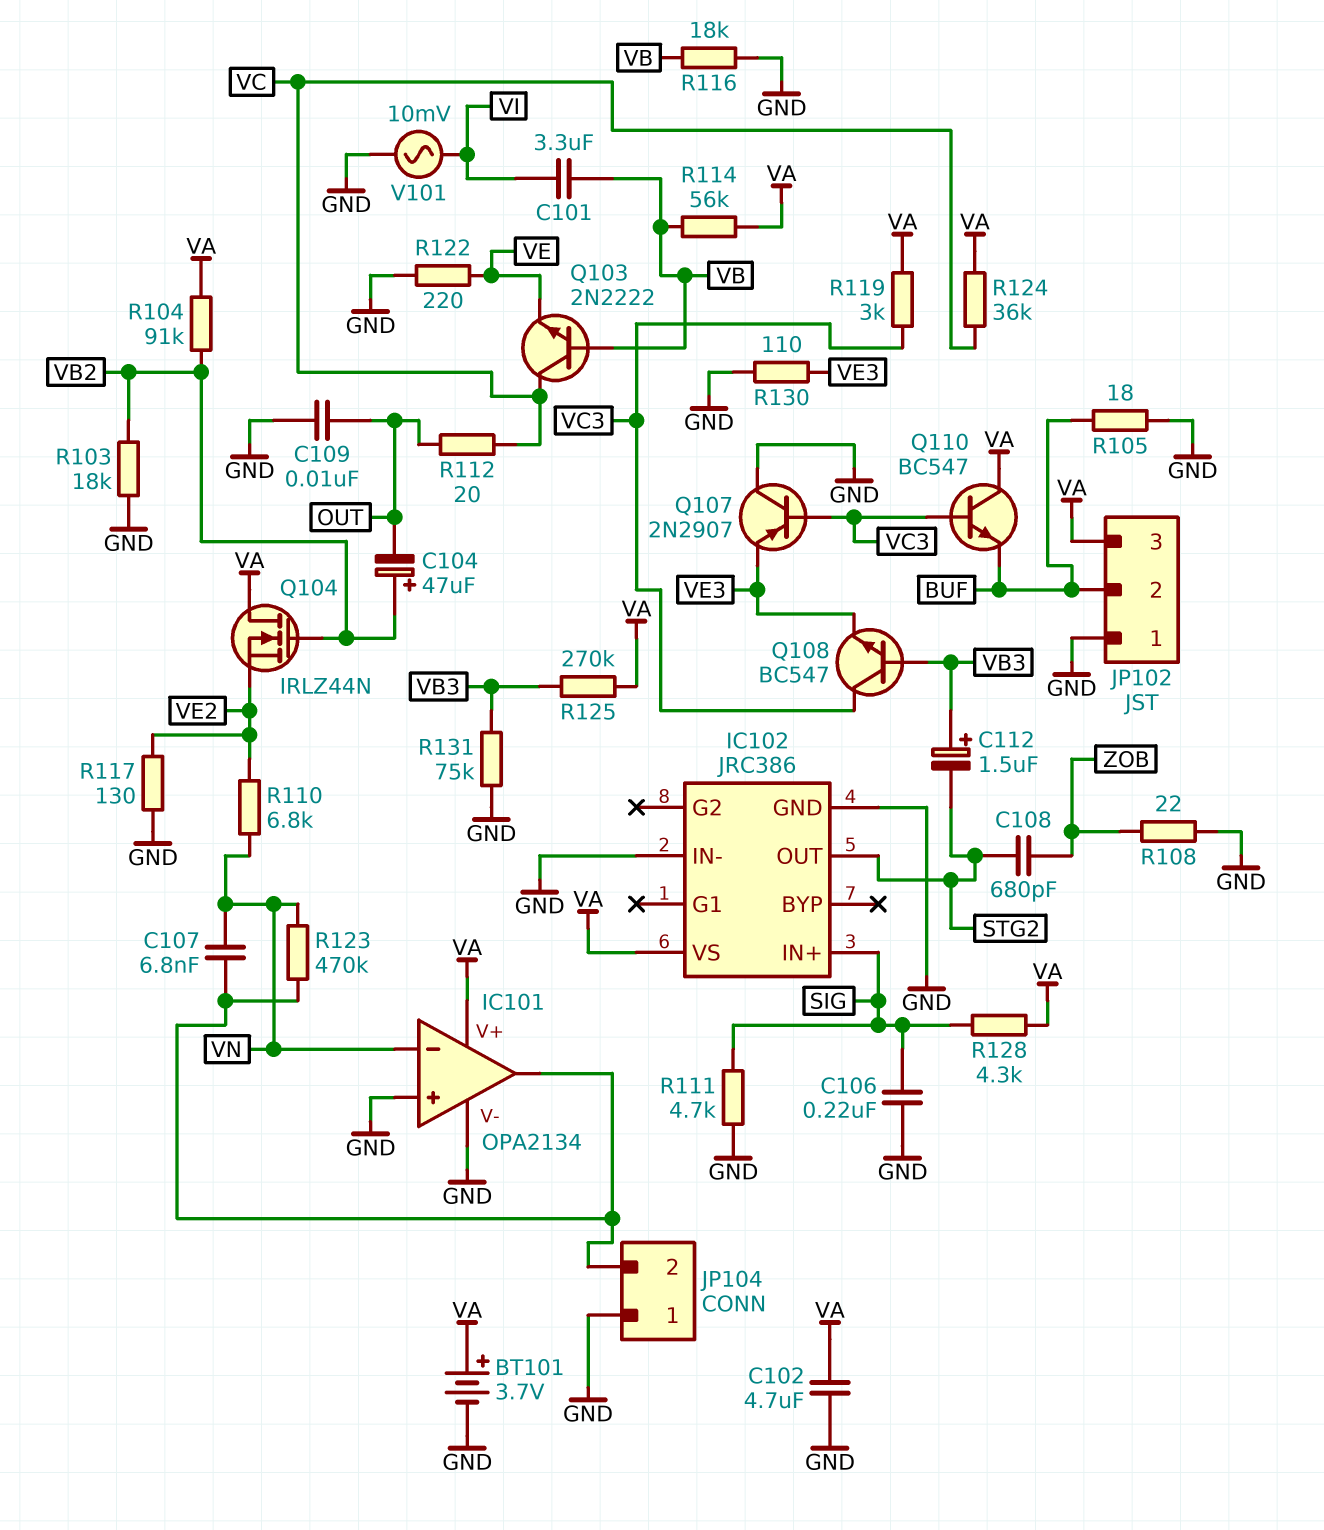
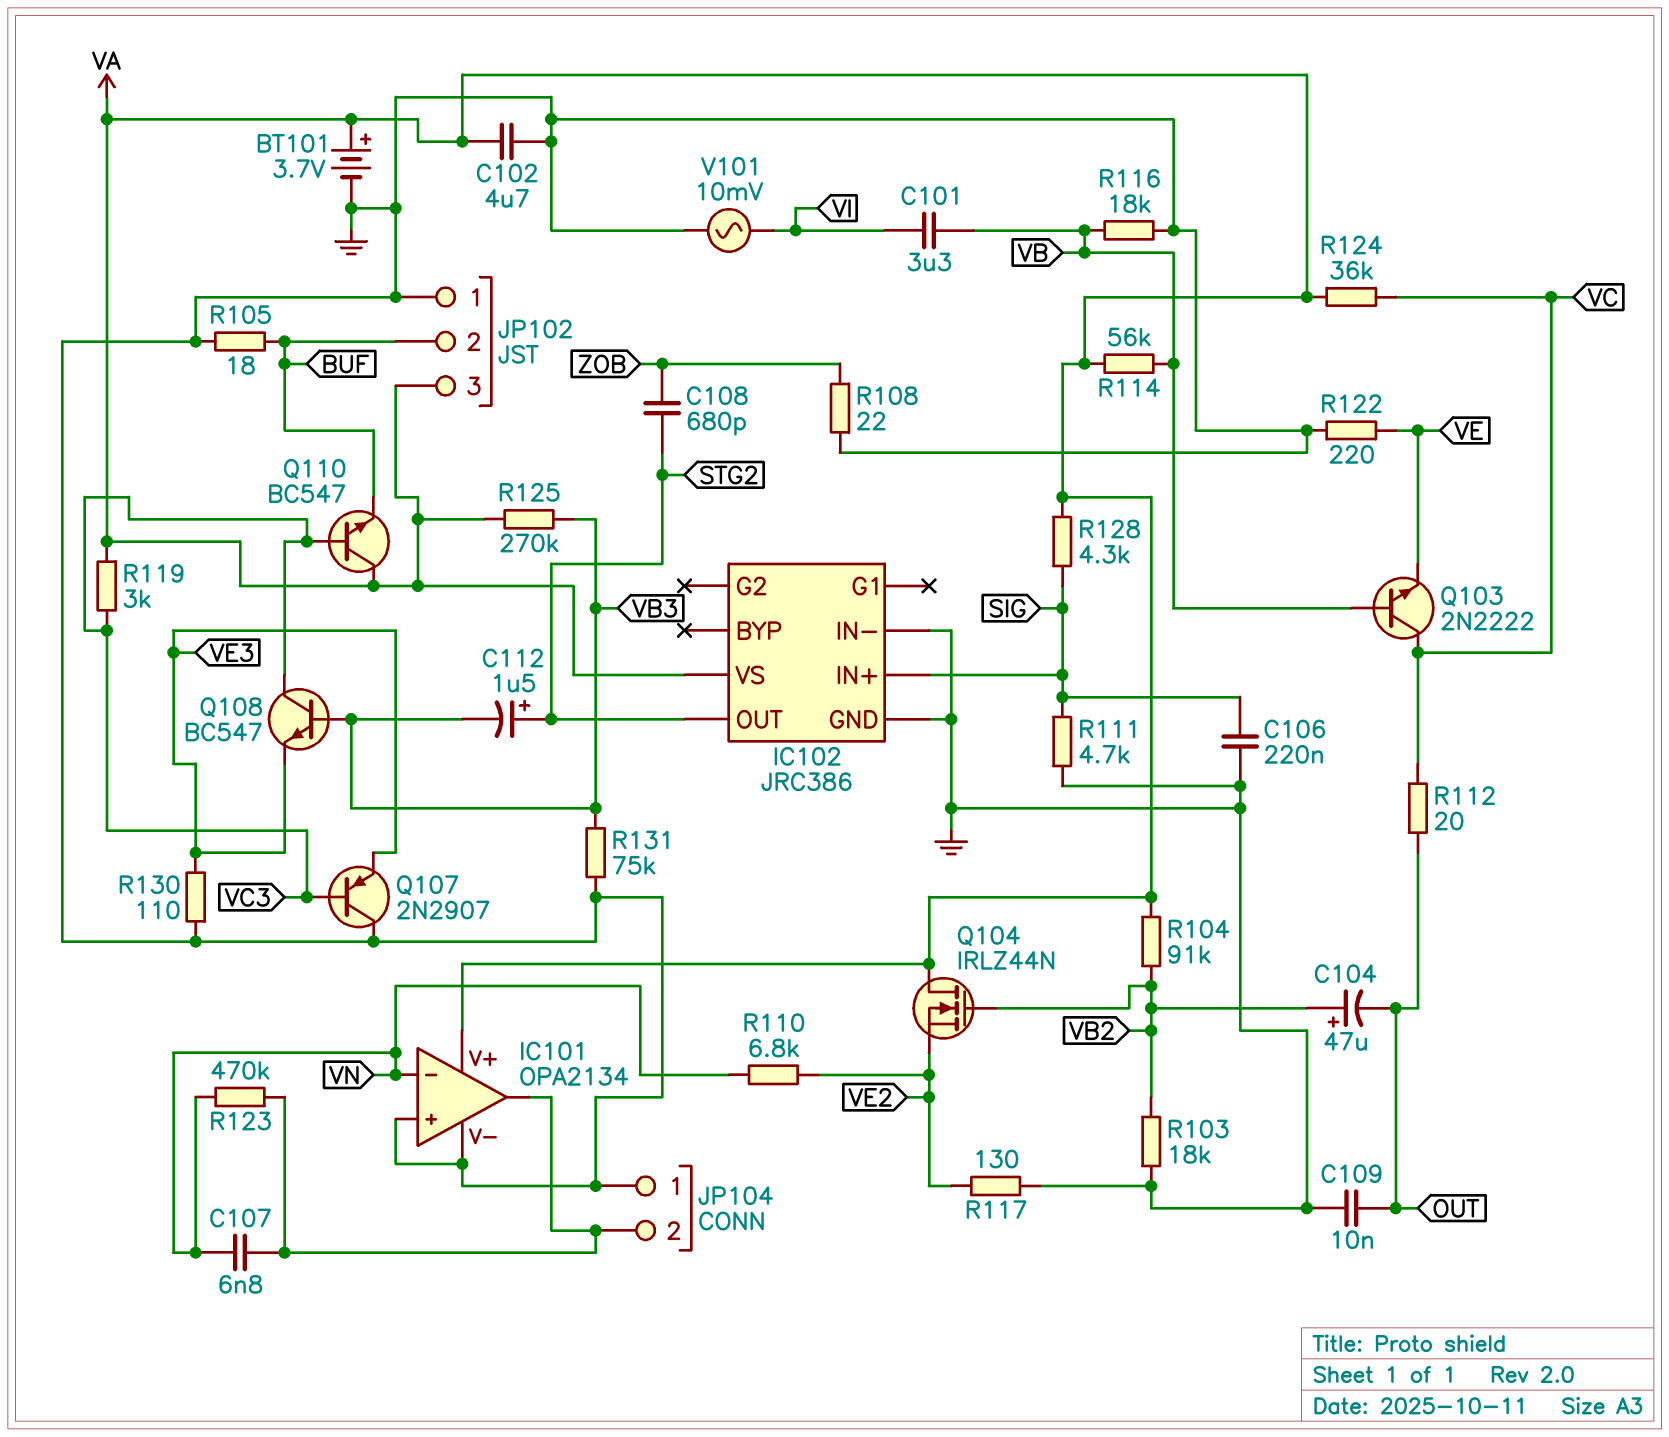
C112: 1.5uF (plus VB3, minus STG2) -> 1.5uF (plus STG2, minus VB3)

